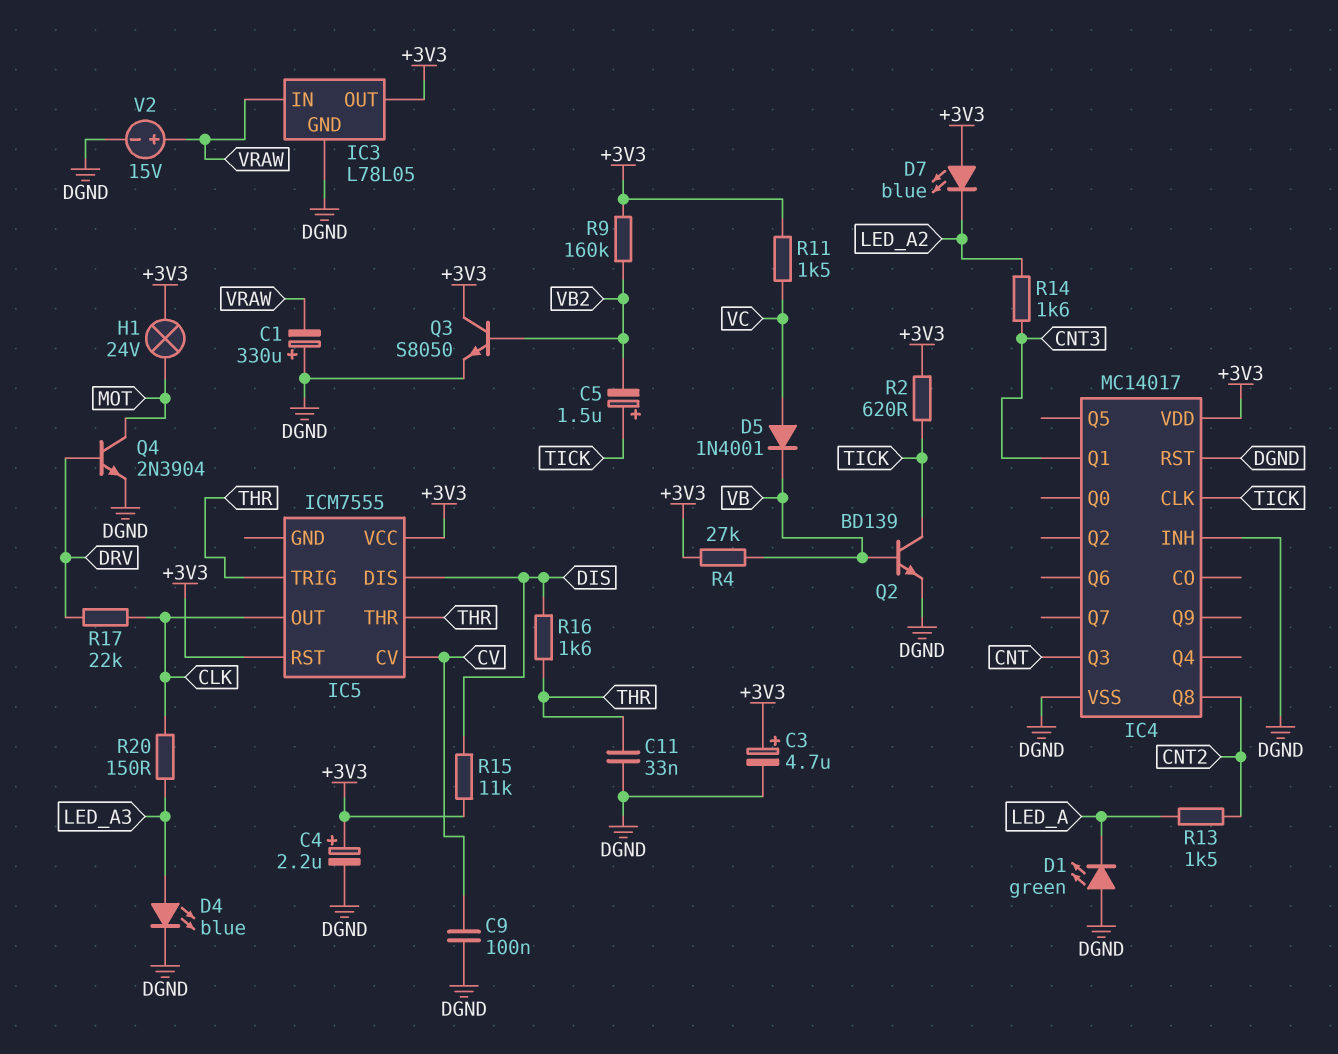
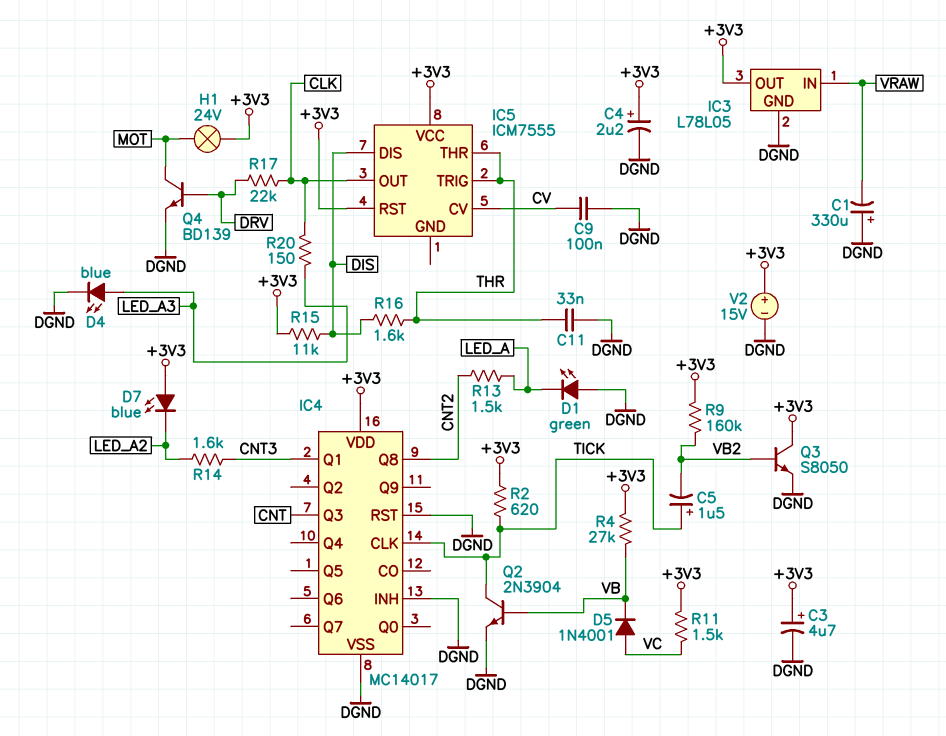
Q2: NPN BD139 (B VB, C TICK, E DGND) -> NPN 2N3904 (B VB, C TICK, E DGND)
Q4: NPN 2N3904 (B DRV, C MOT, E DGND) -> NPN BD139 (B DRV, C MOT, E DGND)
V2: 15V (plus VRAW, minus DGND) -> 15V (plus +3V3, minus DGND)

